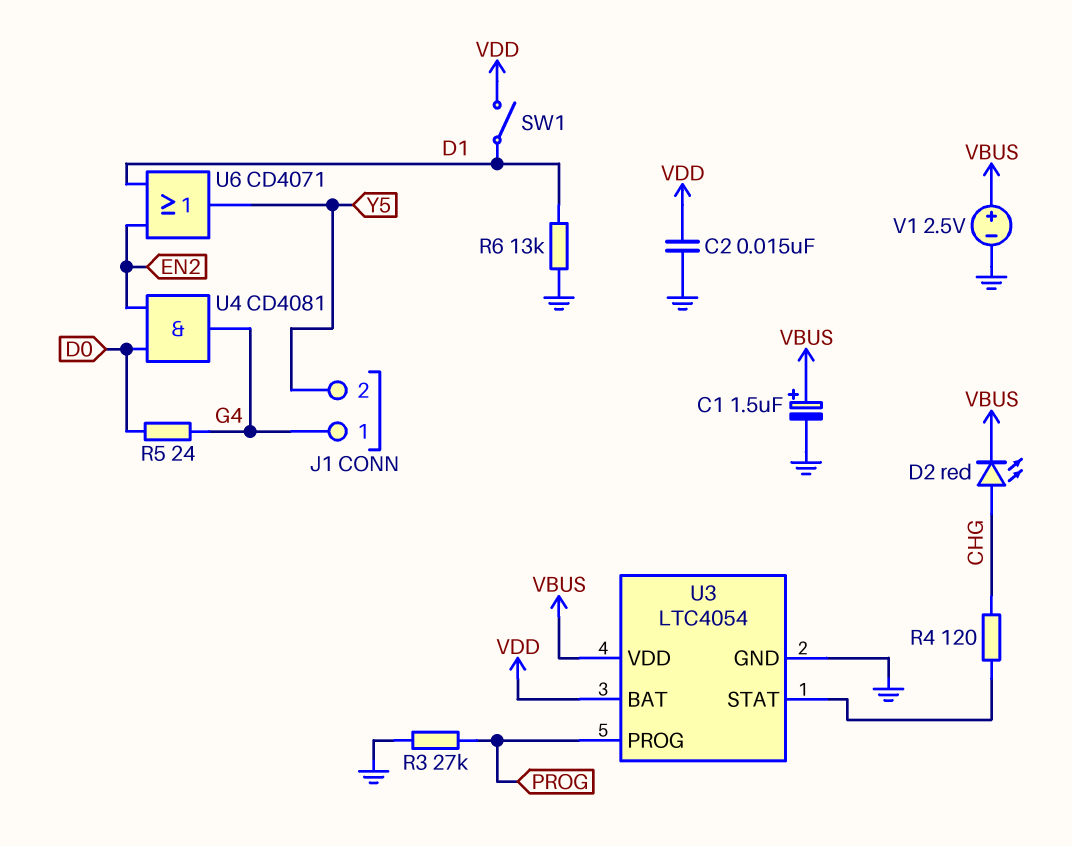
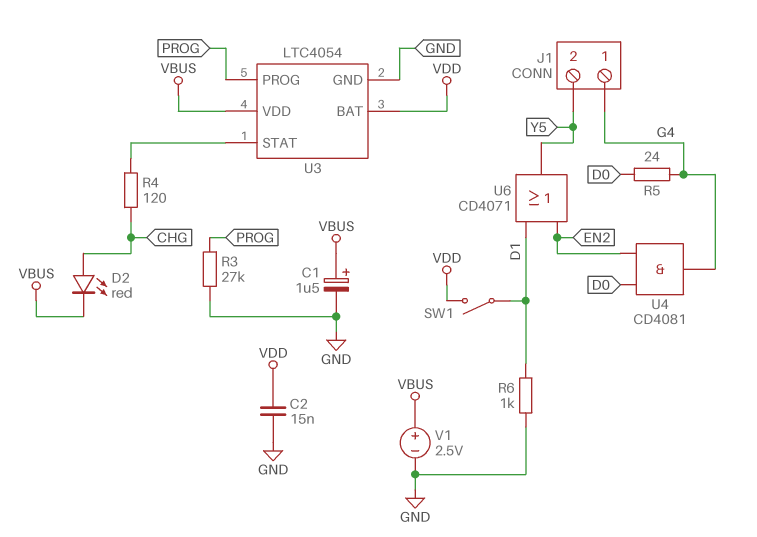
R6: 13k (D1, GND) -> 1k (D1, GND)

